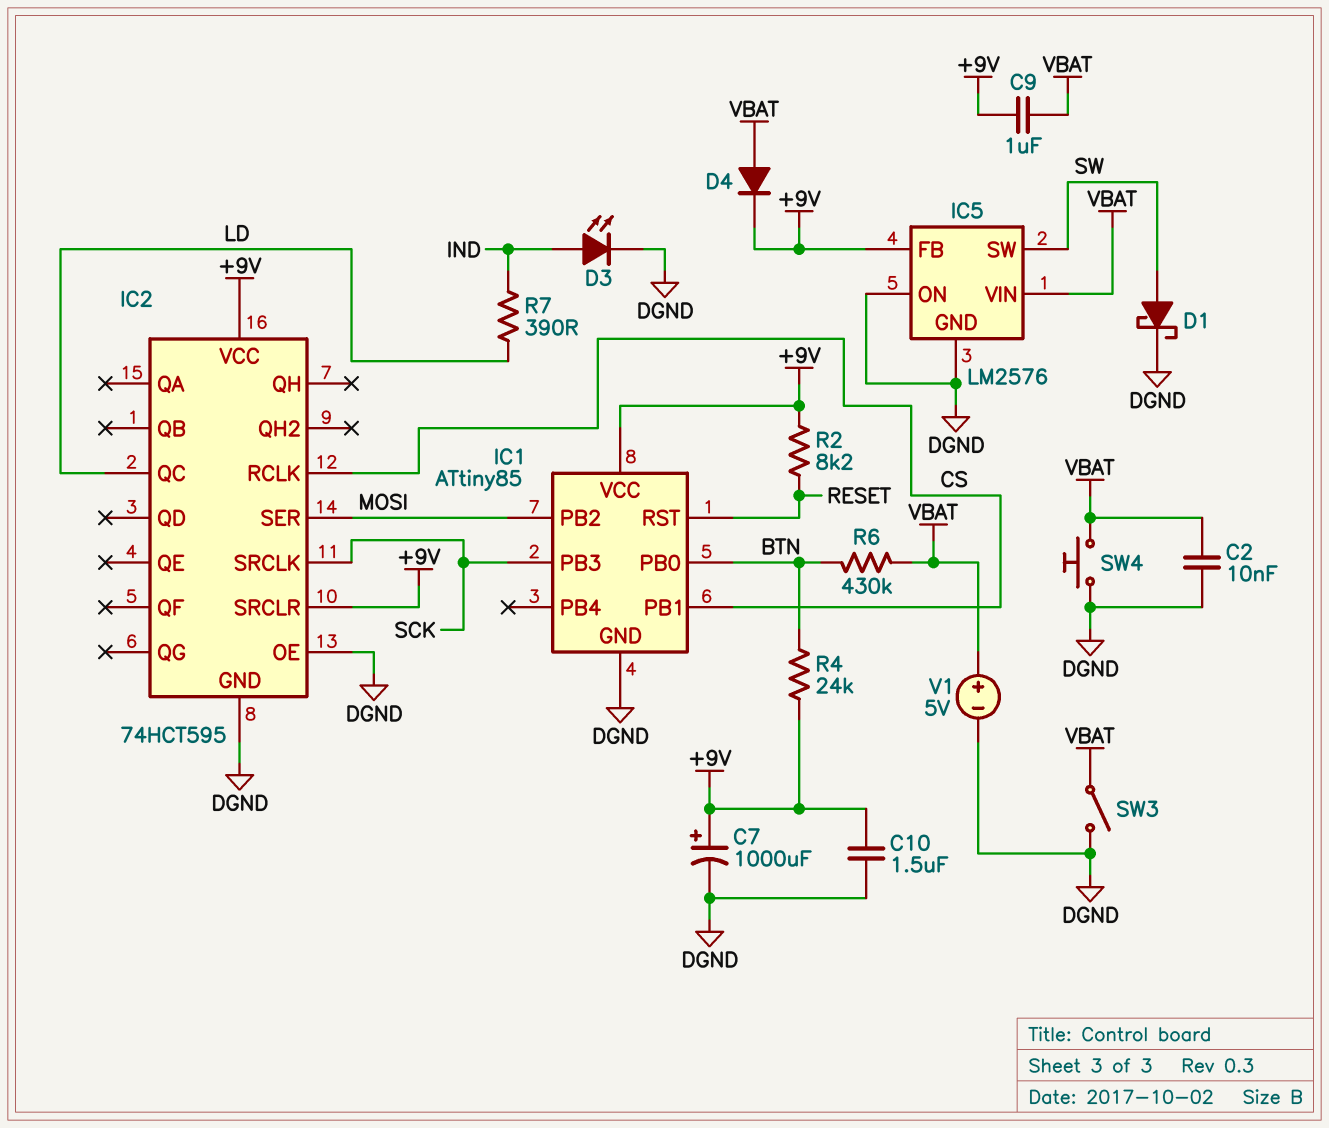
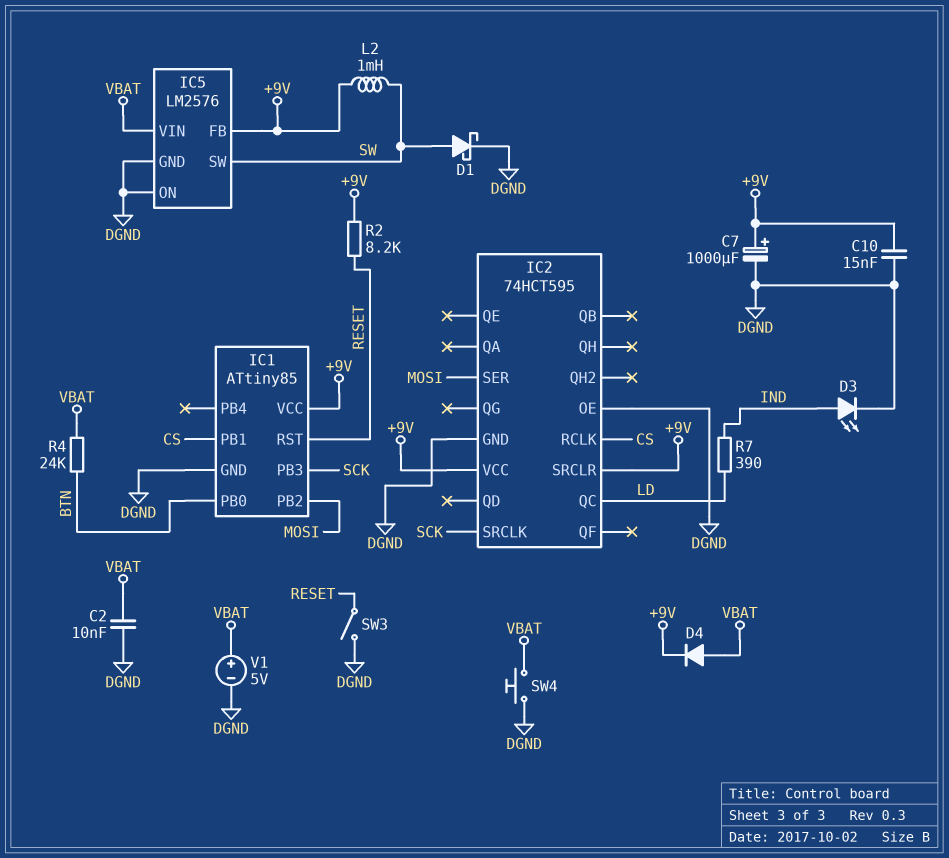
C9: 1uF (+9V, VBAT) -> none
C10: 1.5uF (+9V, DGND) -> 15nF (+9V, DGND)
L2: none -> 1mH (+9V, SW)
R4: 24k (+9V, BTN) -> 24k (BTN, VBAT)
R6: 430k (BTN, VBAT) -> none
SW3: switch (DGND, VBAT) -> switch (DGND, RESET)

